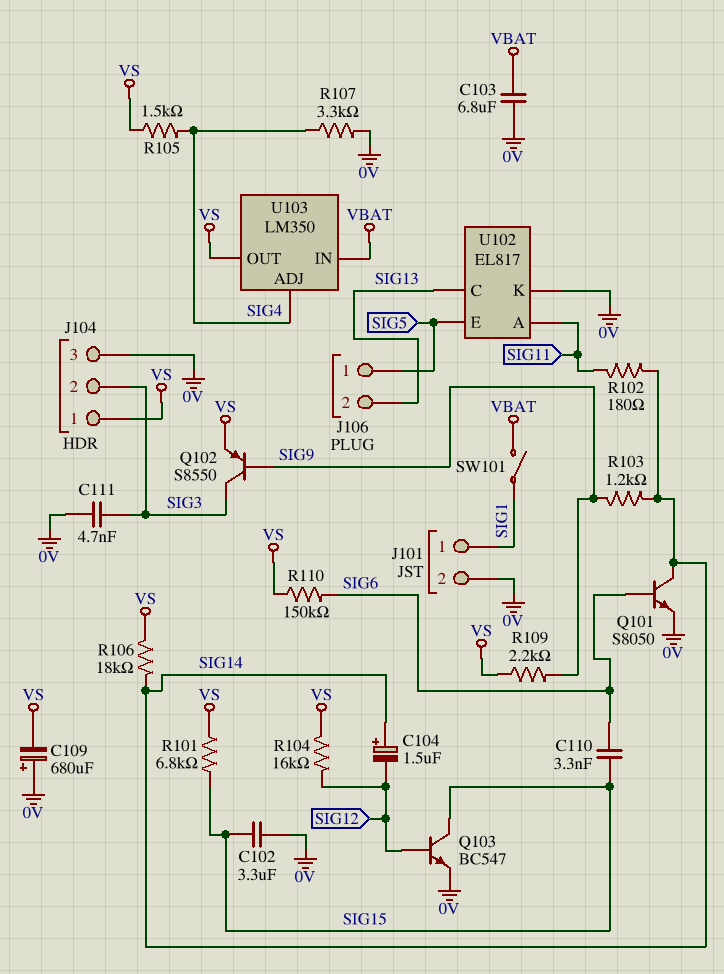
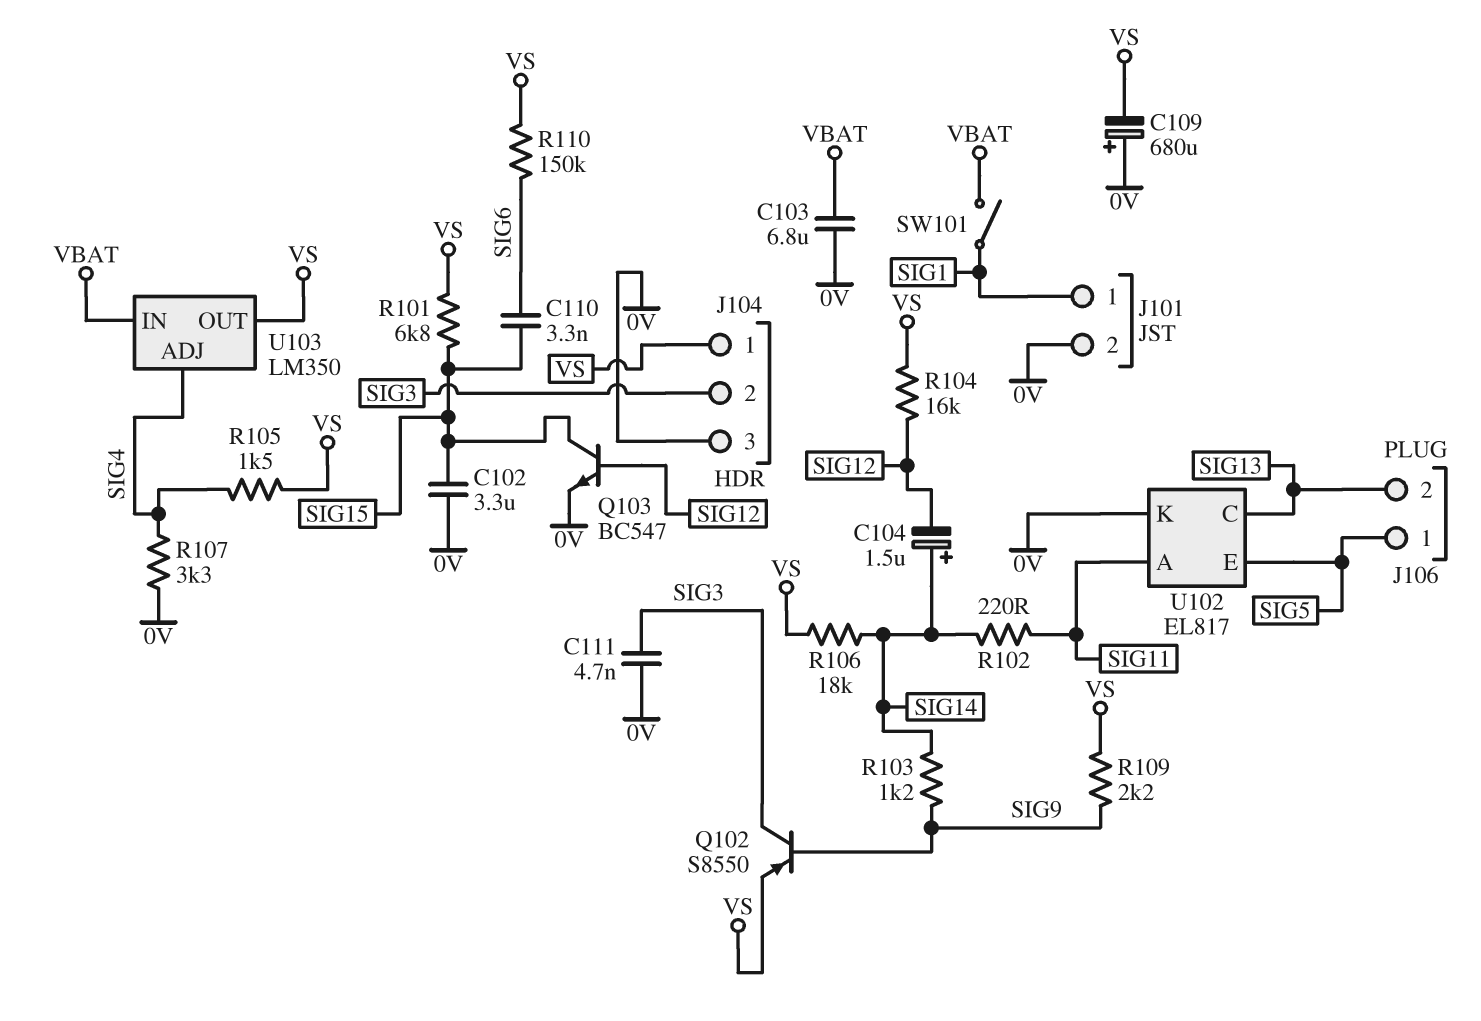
Q101: NPN S8050 (B SIG6, C SIG14, E 0V) -> none
R102: 180 (SIG11, SIG14) -> 220 (SIG11, SIG14)

